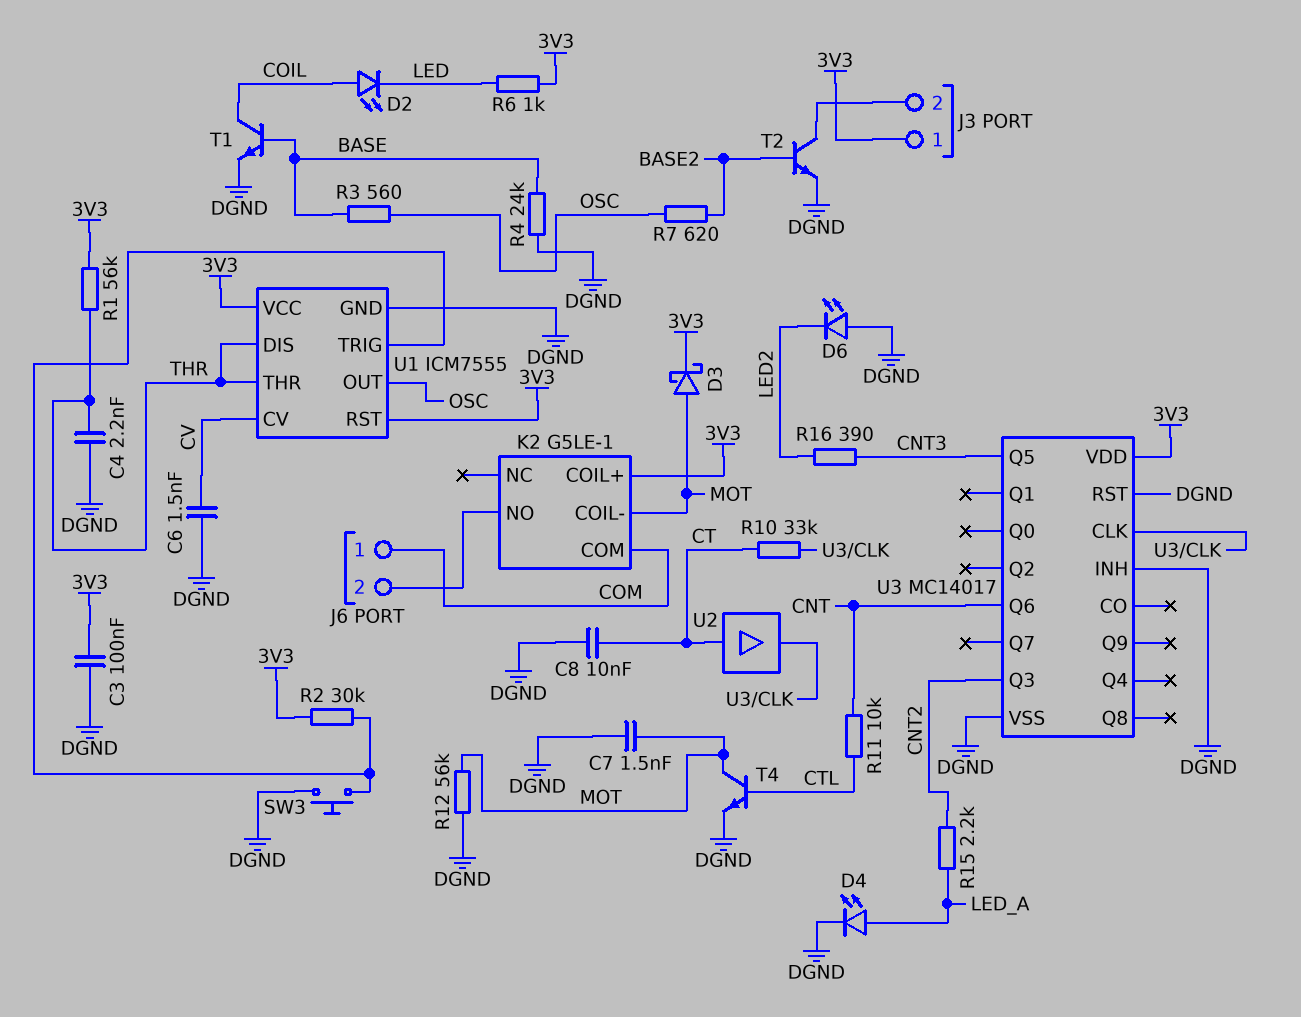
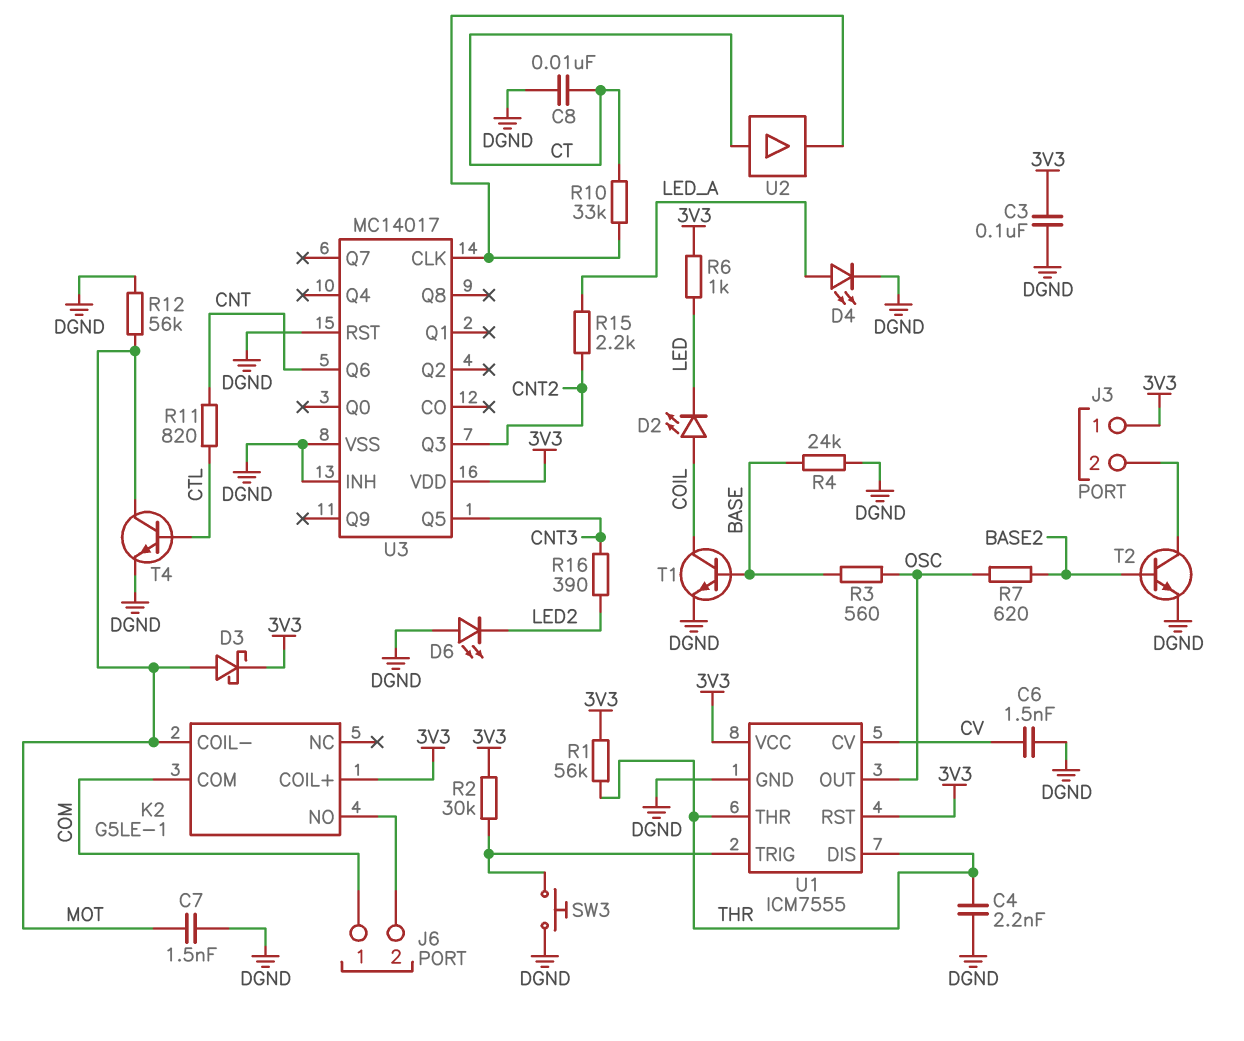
R11: 10k (CNT, CTL) -> 820 (CNT, CTL)

